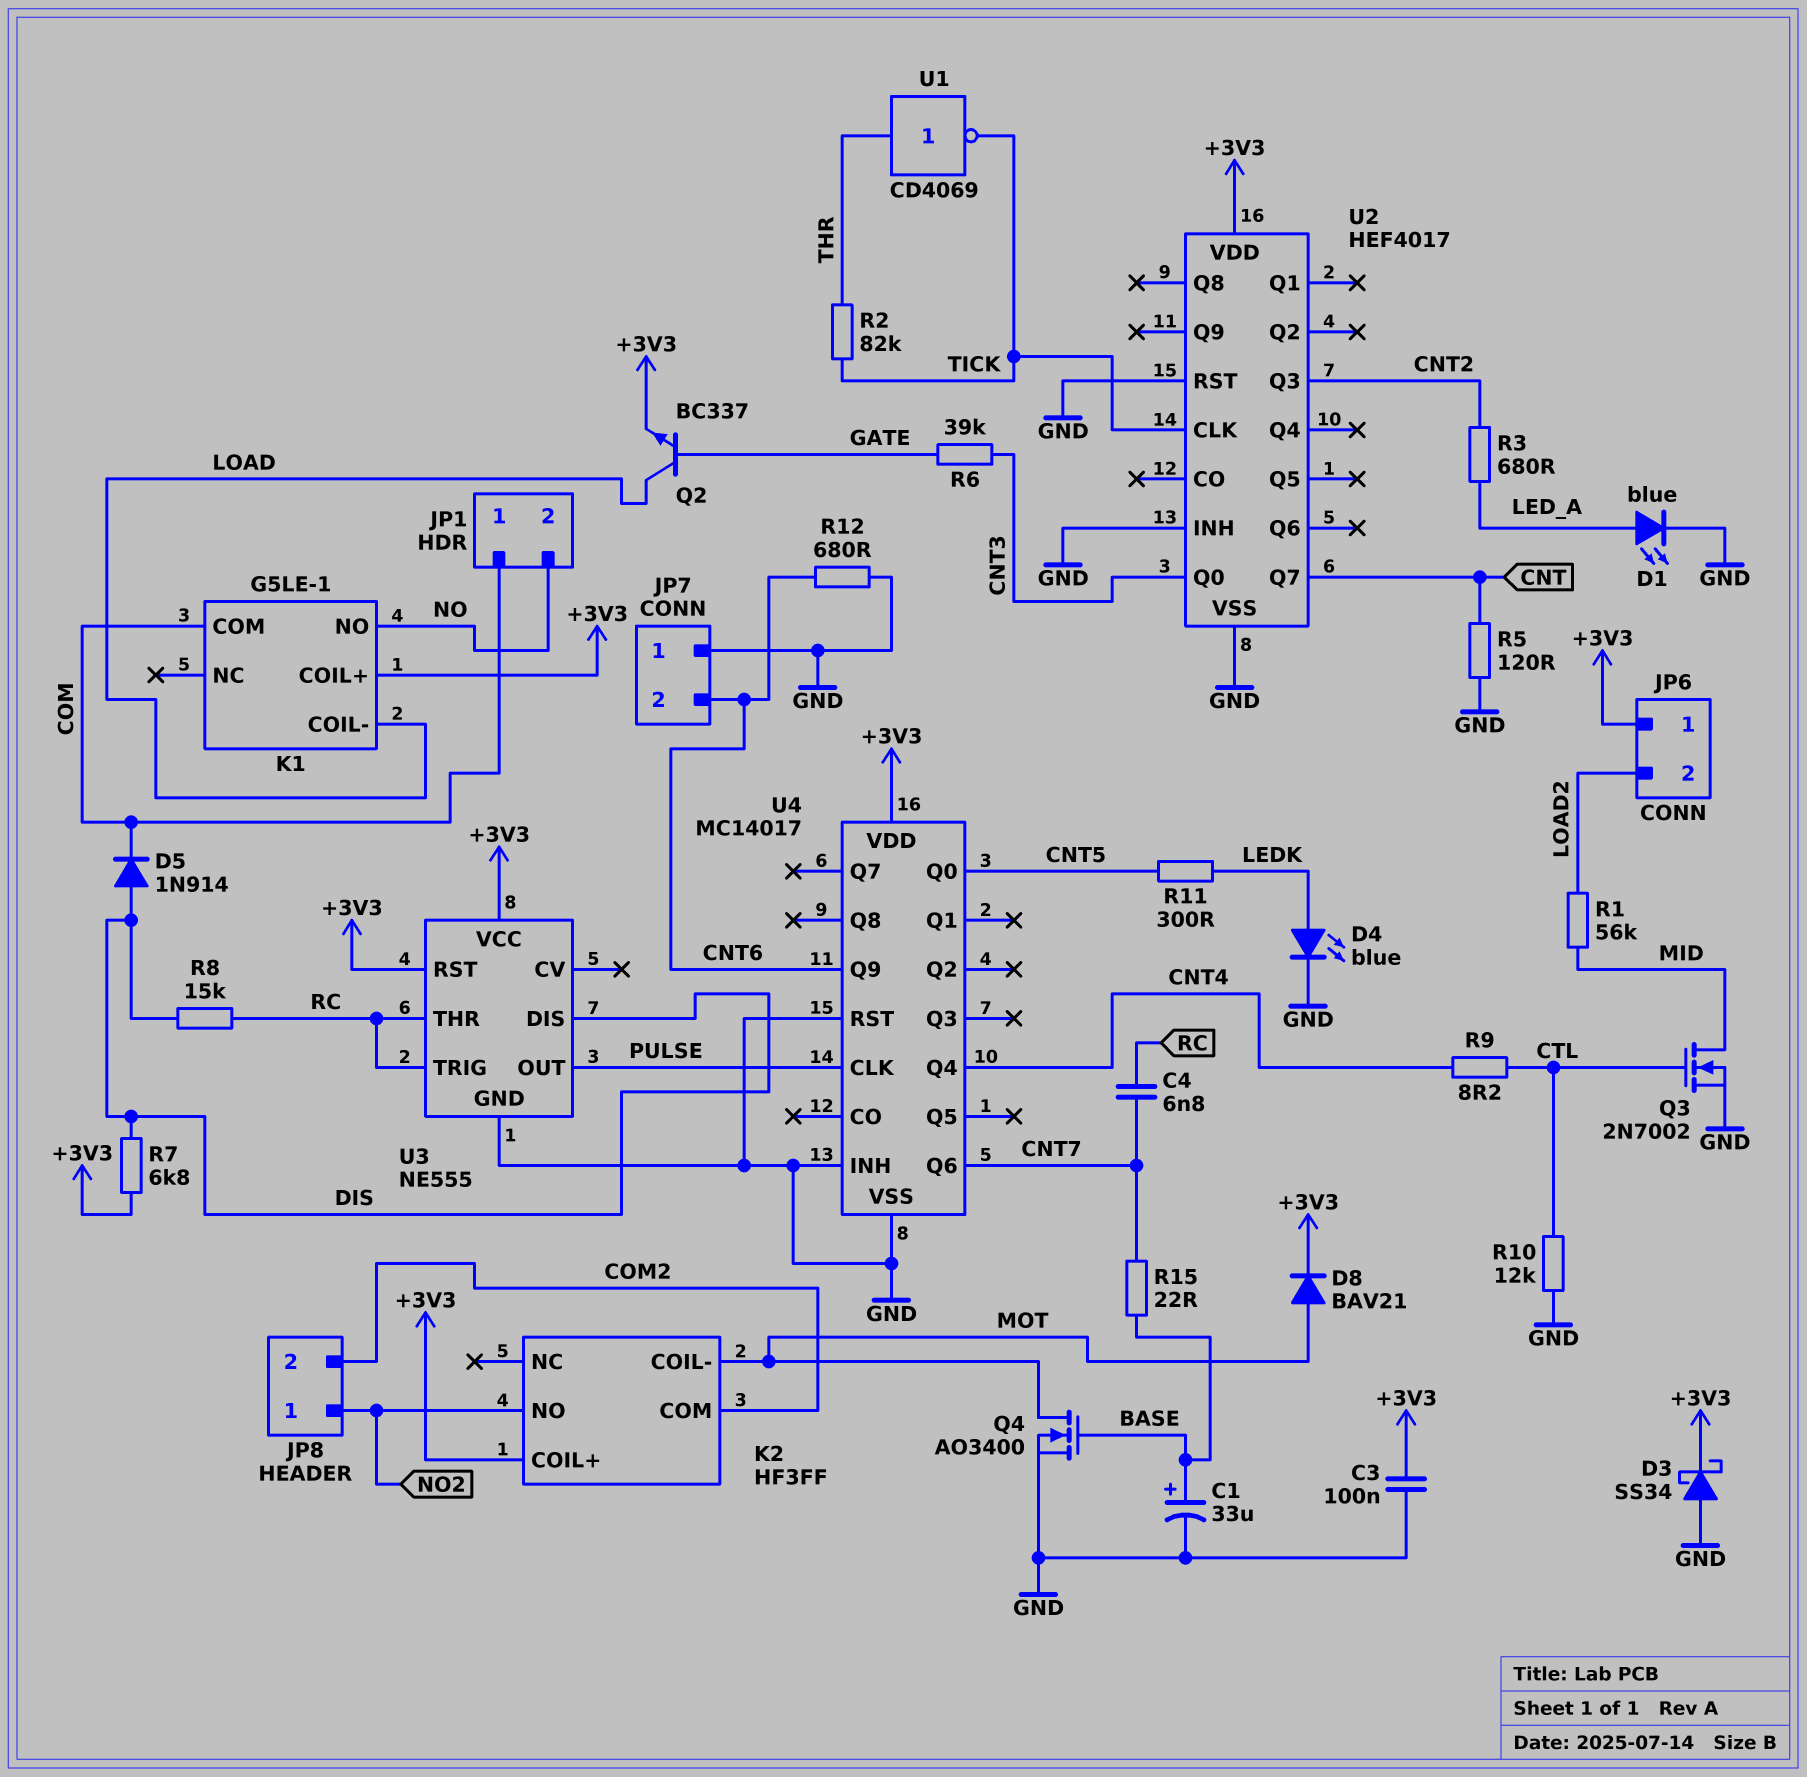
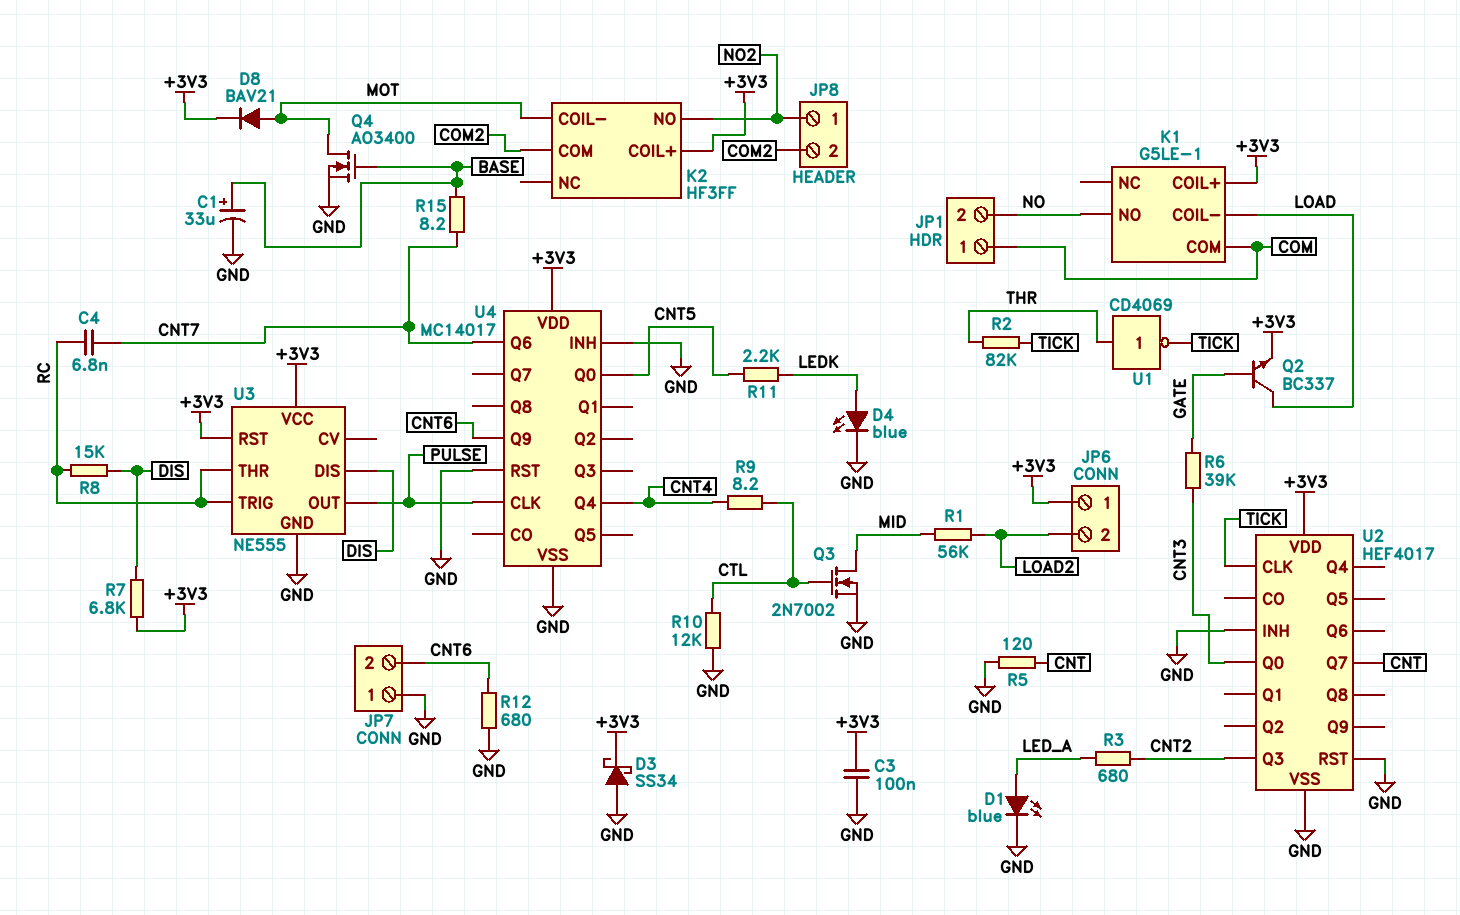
D5: diode 1N914 (A DIS, K COM) -> none
R11: 300 (CNT5, LEDK) -> 2.2k (CNT5, LEDK)
R15: 22 (BASE, CNT7) -> 8.2 (BASE, CNT7)

